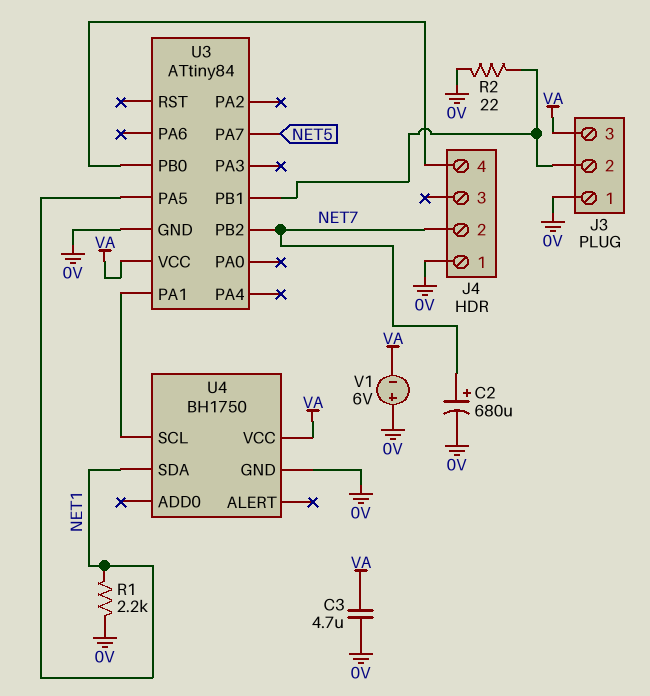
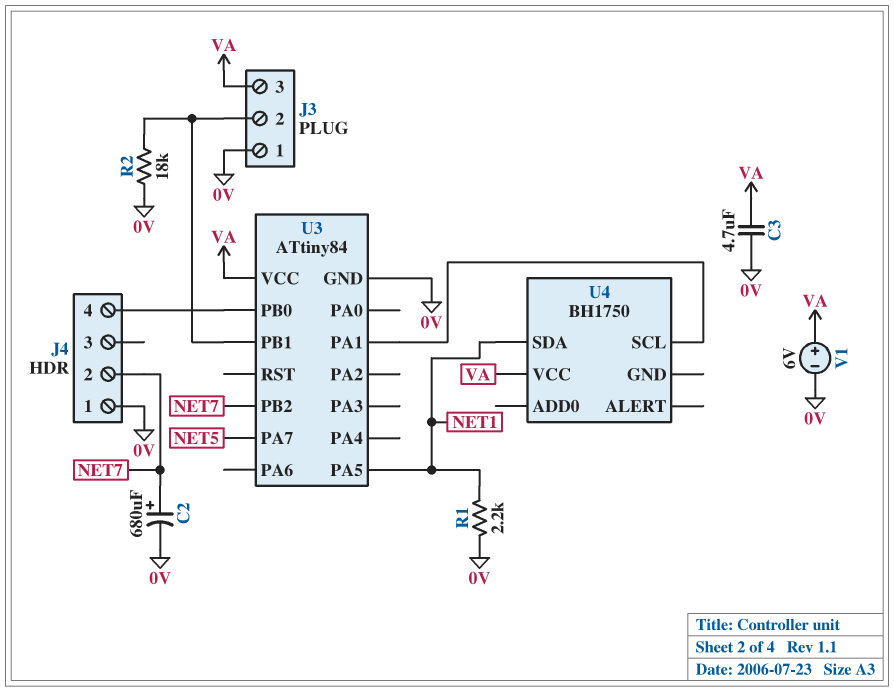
R2: 22 (0V, J3/2) -> 18k (0V, J3/2)
U4 pin GND: 0V -> none
V1: 6V (plus 0V, minus VA) -> 6V (plus VA, minus 0V)

